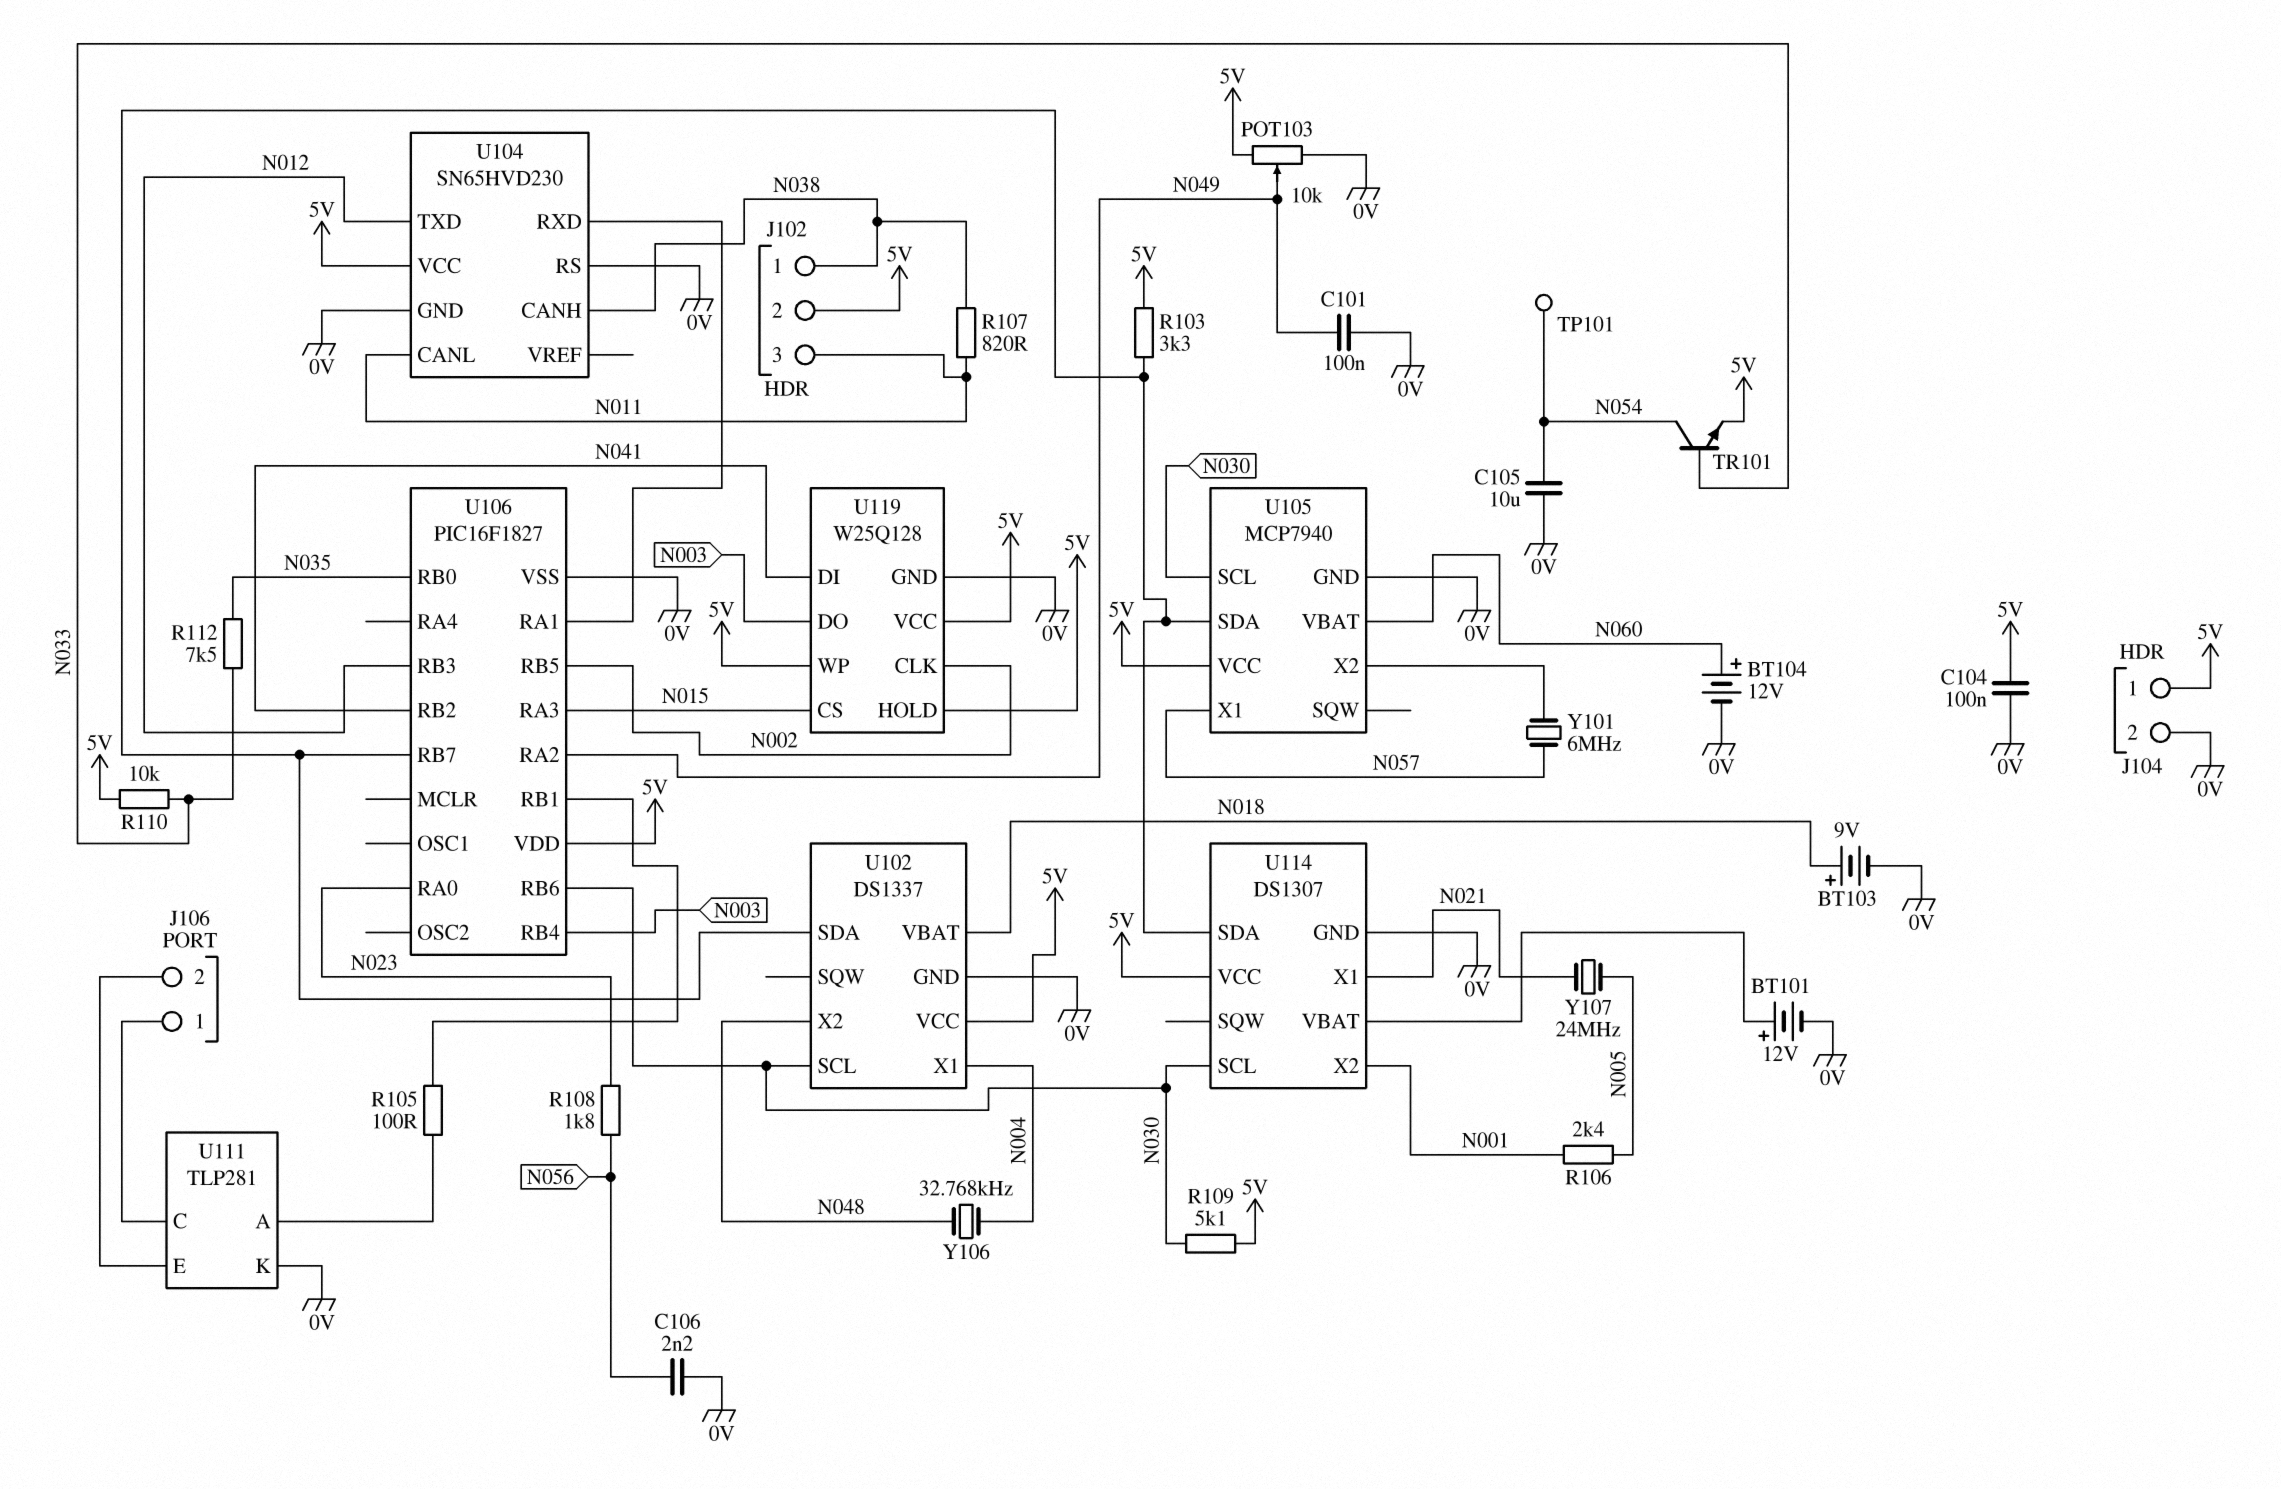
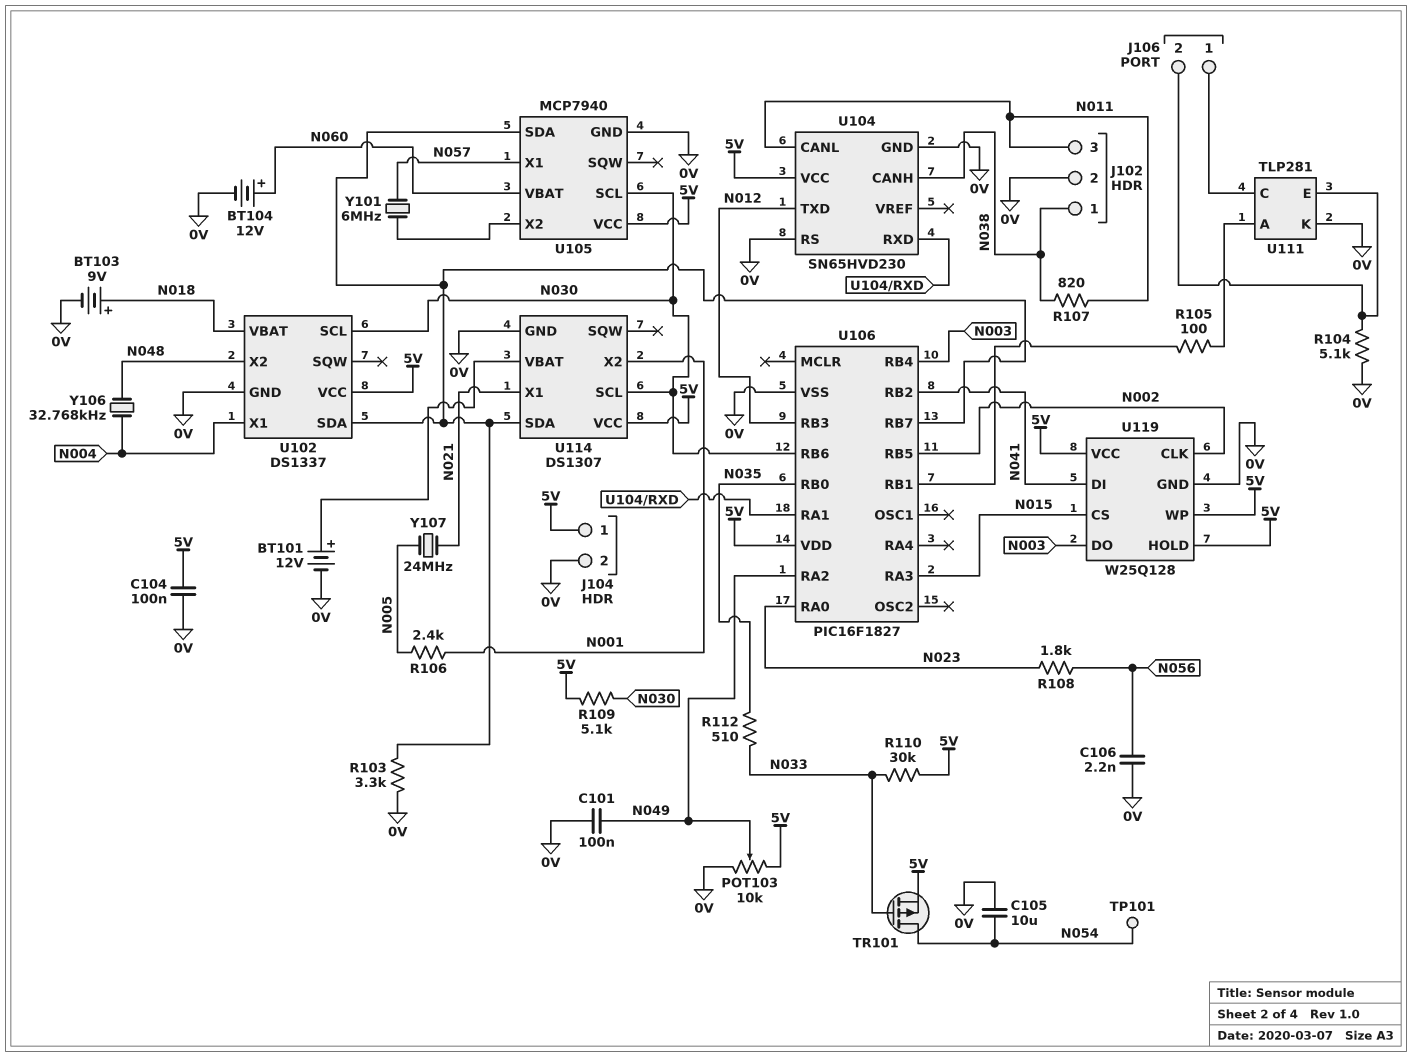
J102 pin 2: 5V -> 0V
R103: 3.3k (5V, U102/SDA) -> 3.3k (0V, U102/SDA)
R104: none -> 5.1k (0V, J106/2)
R110: 10k (5V, N033) -> 30k (5V, N033)
R112: 7.5k (N033, N035) -> 510 (N033, N035)
TR101: NPN (B N033, C N054, E 5V) -> PMOS (G N033, D N054, S 5V)

